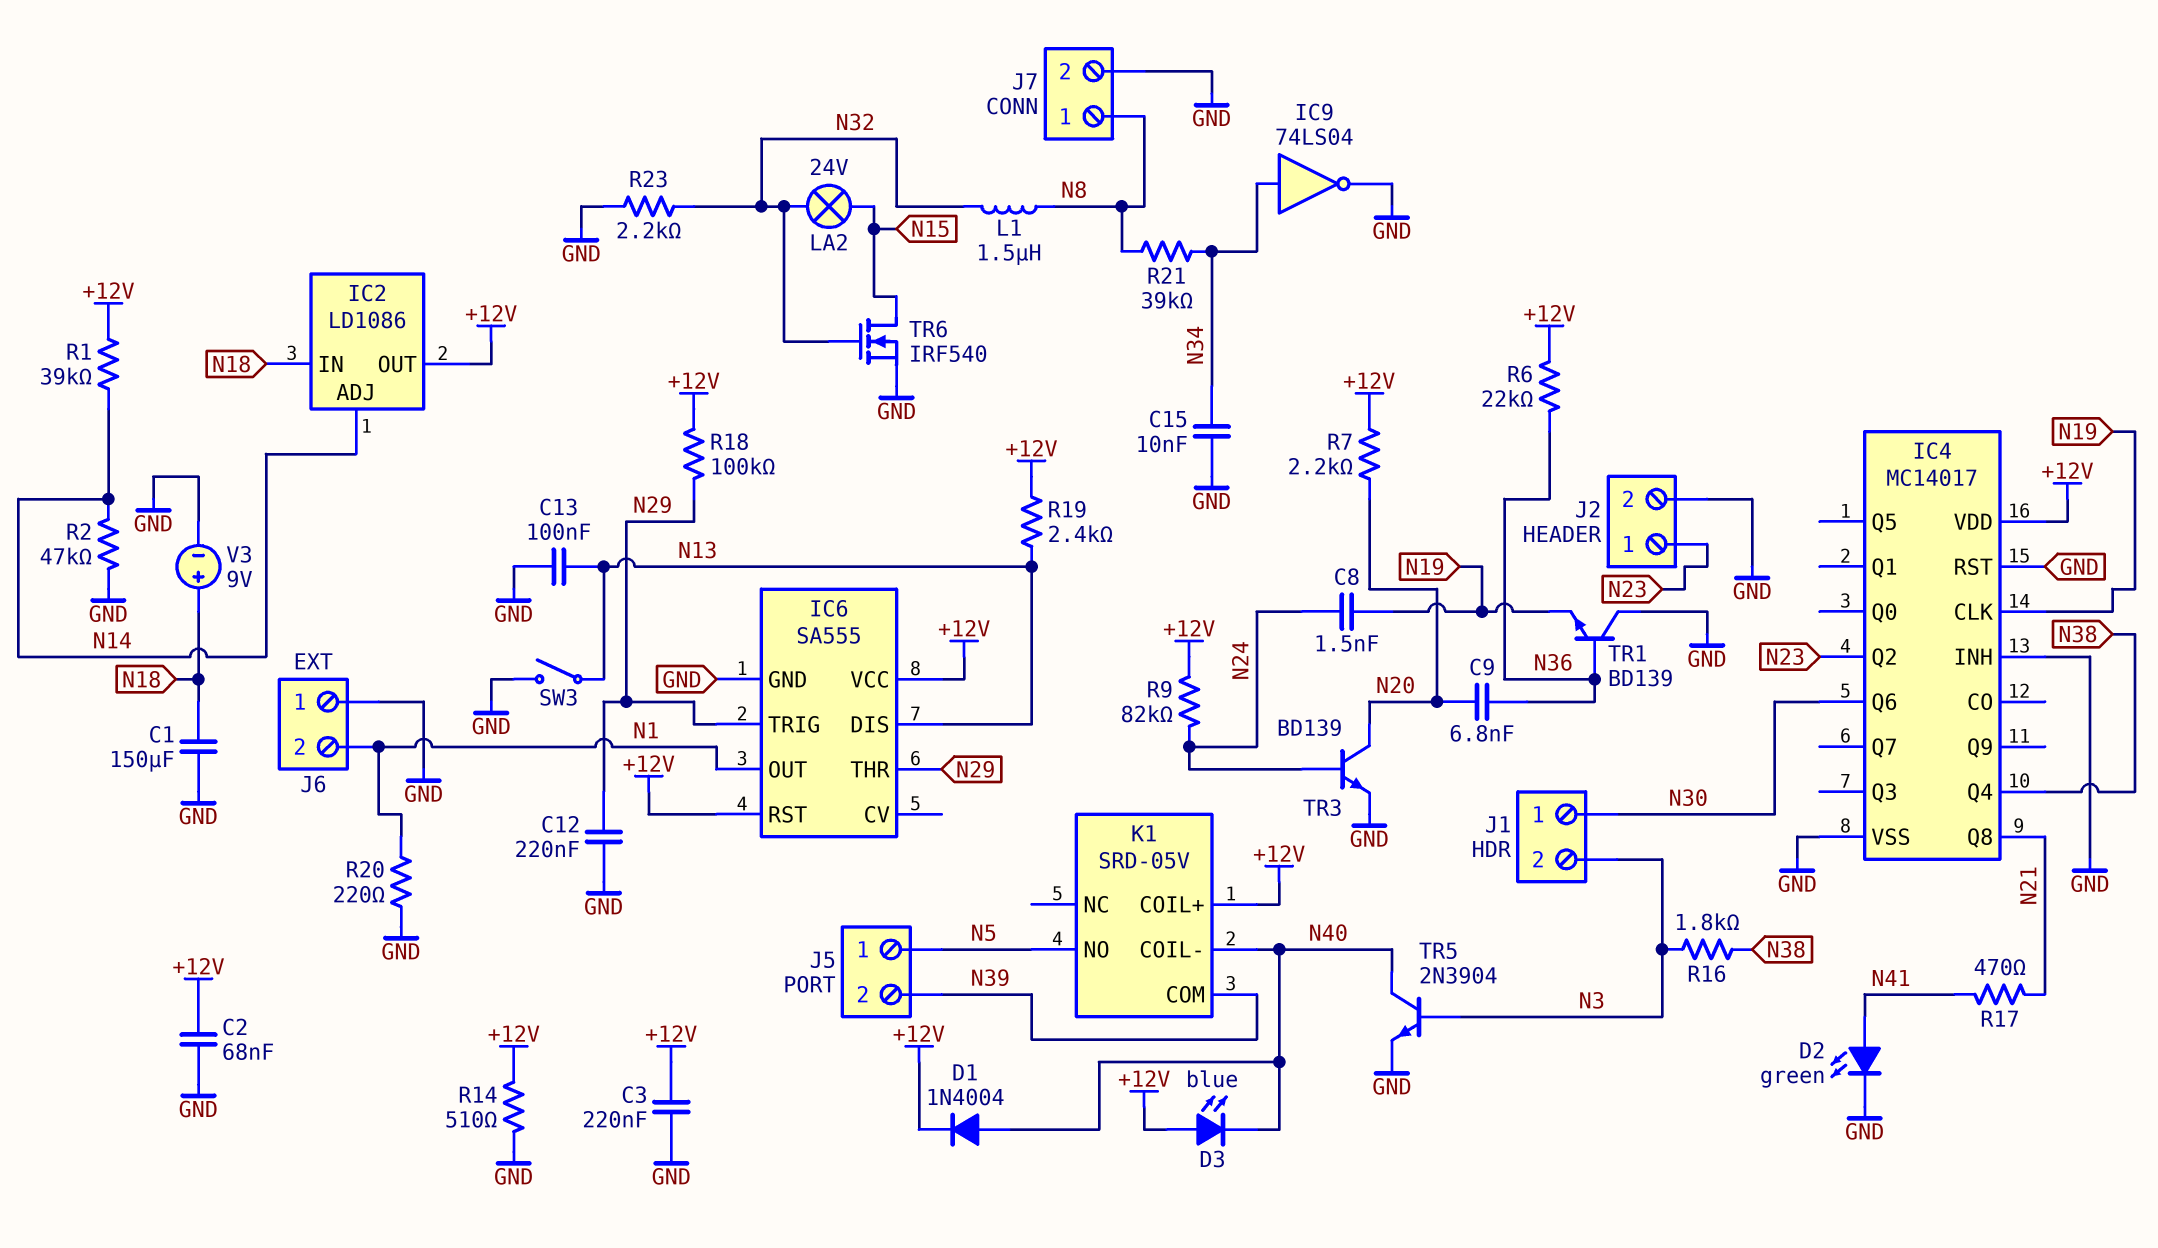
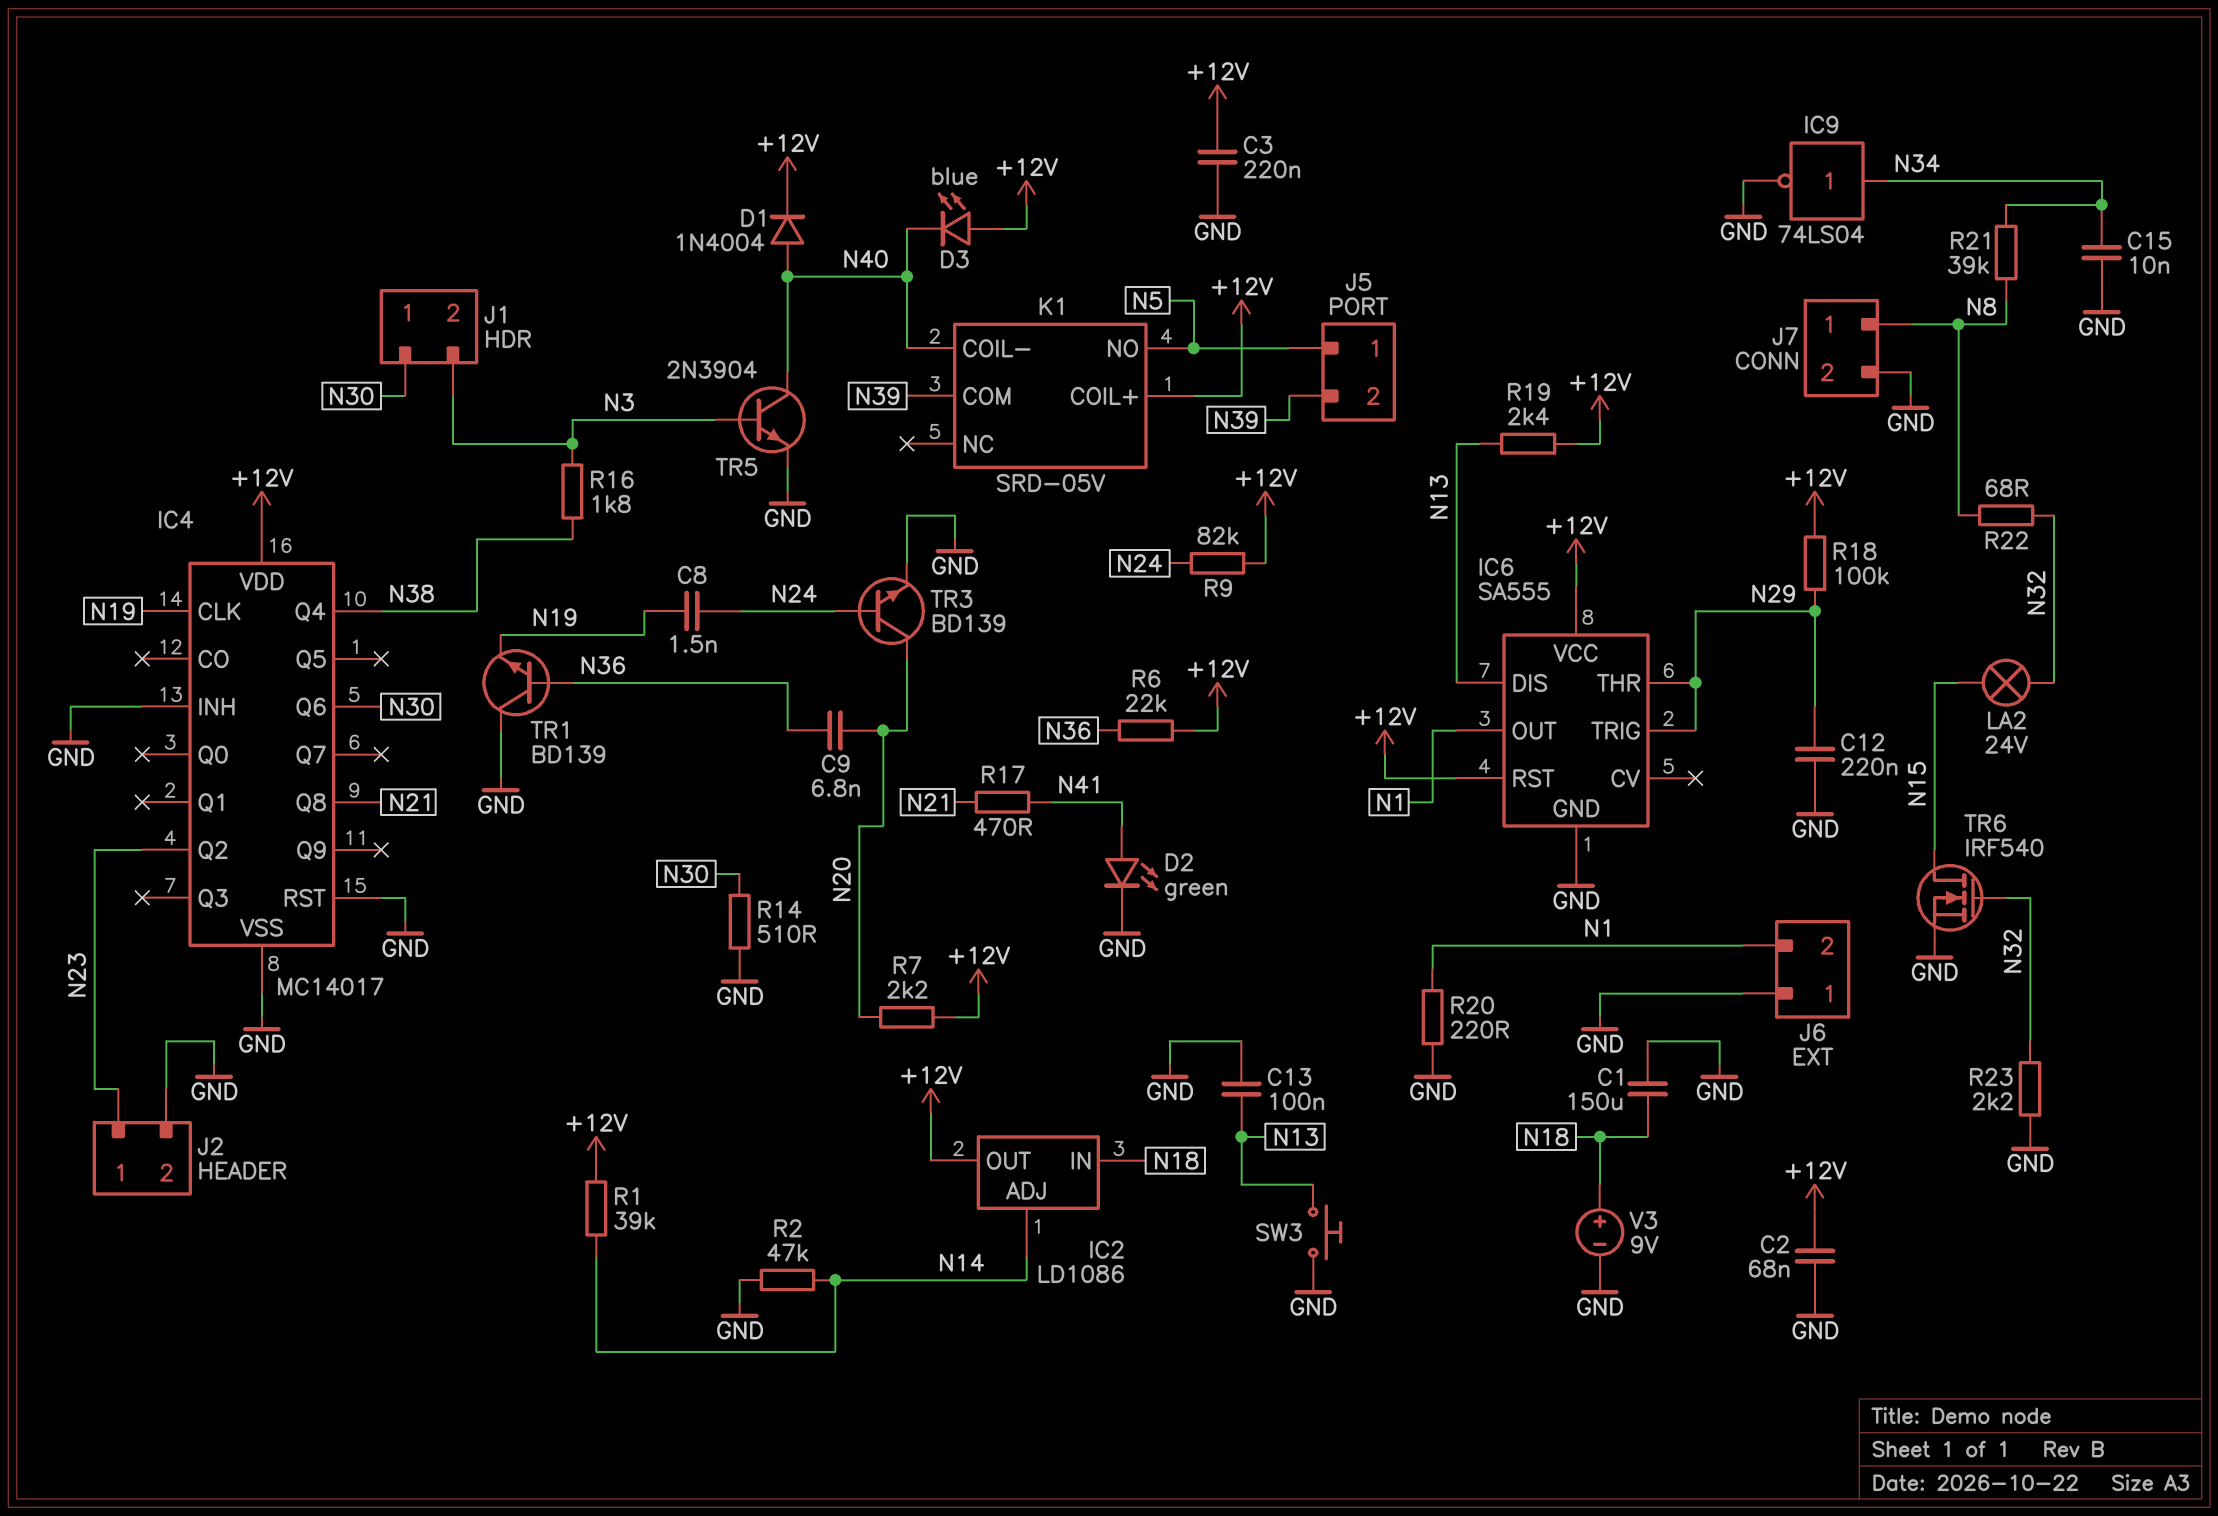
L1: 1.5uH (N8, N32) -> none
R14: 510 (+12V, GND) -> 510 (GND, N30)
R22: none -> 68 (N8, N32)
SW3: switch (GND, N13) -> button (GND, N13)

